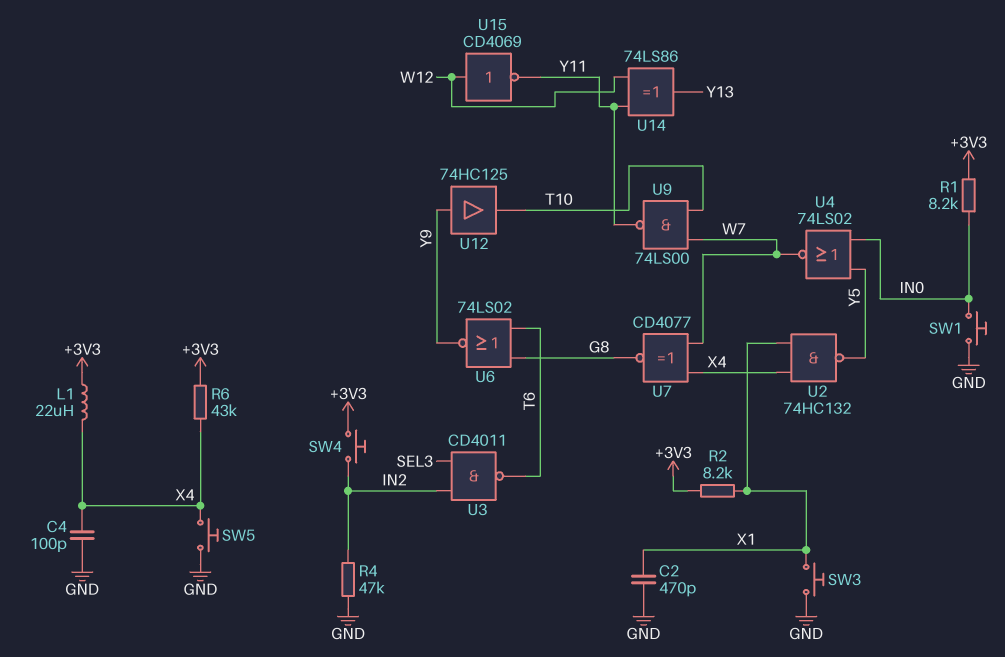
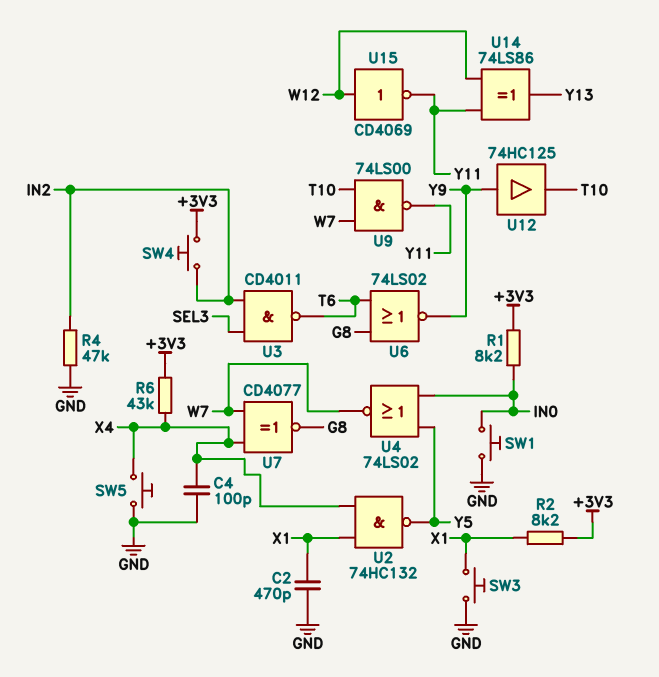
L1: 22uH (+3V3, X4) -> none

